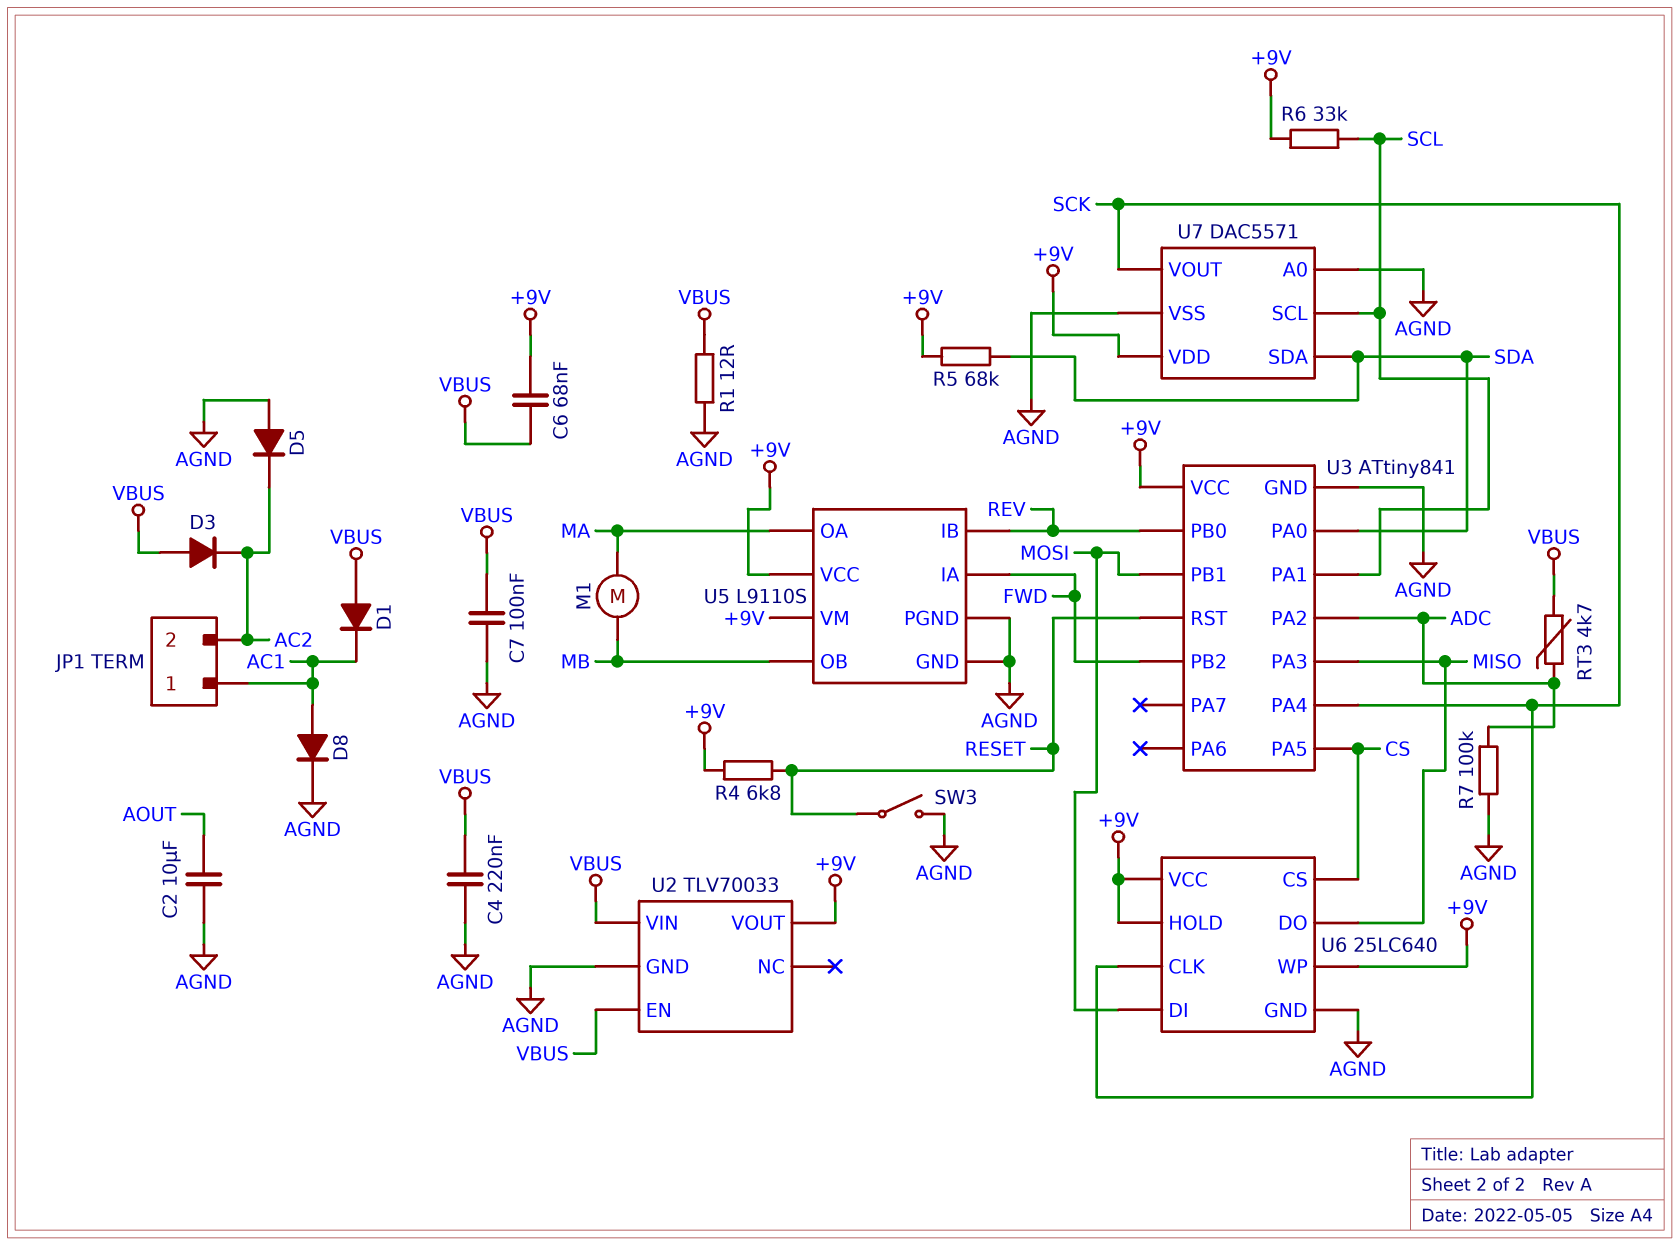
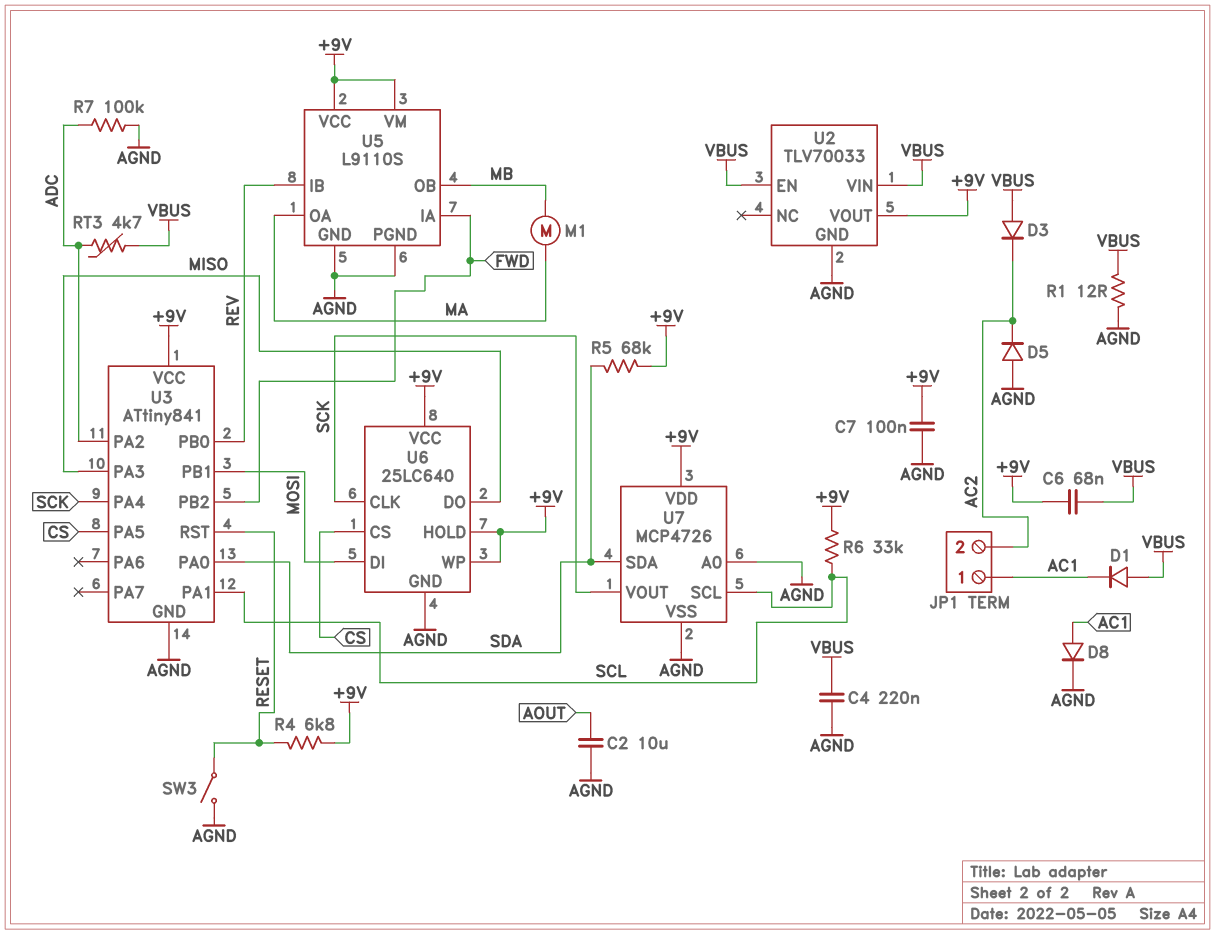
C7: 100nF (AGND, VBUS) -> 100nF (+9V, AGND)
U7: DAC5571 -> MCP4726

